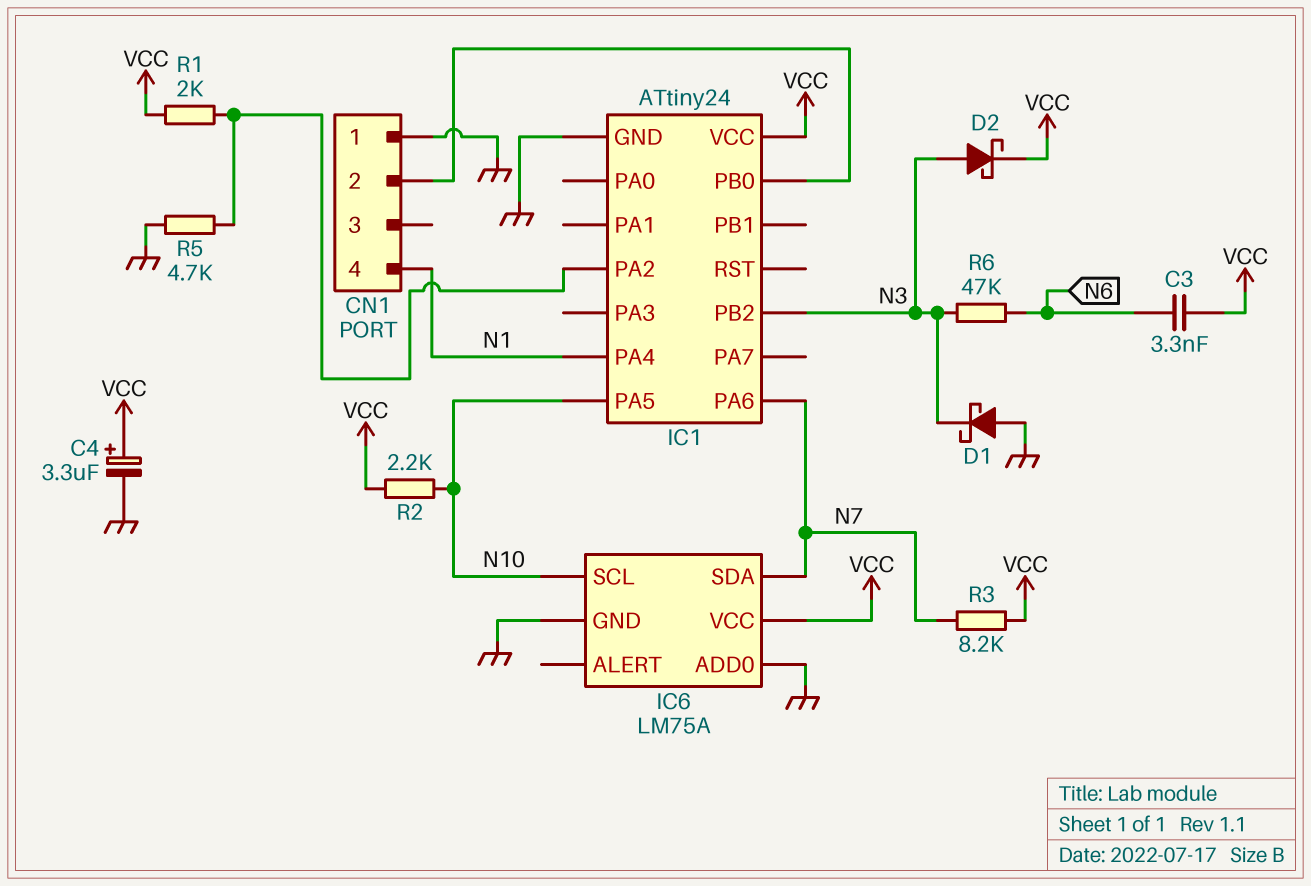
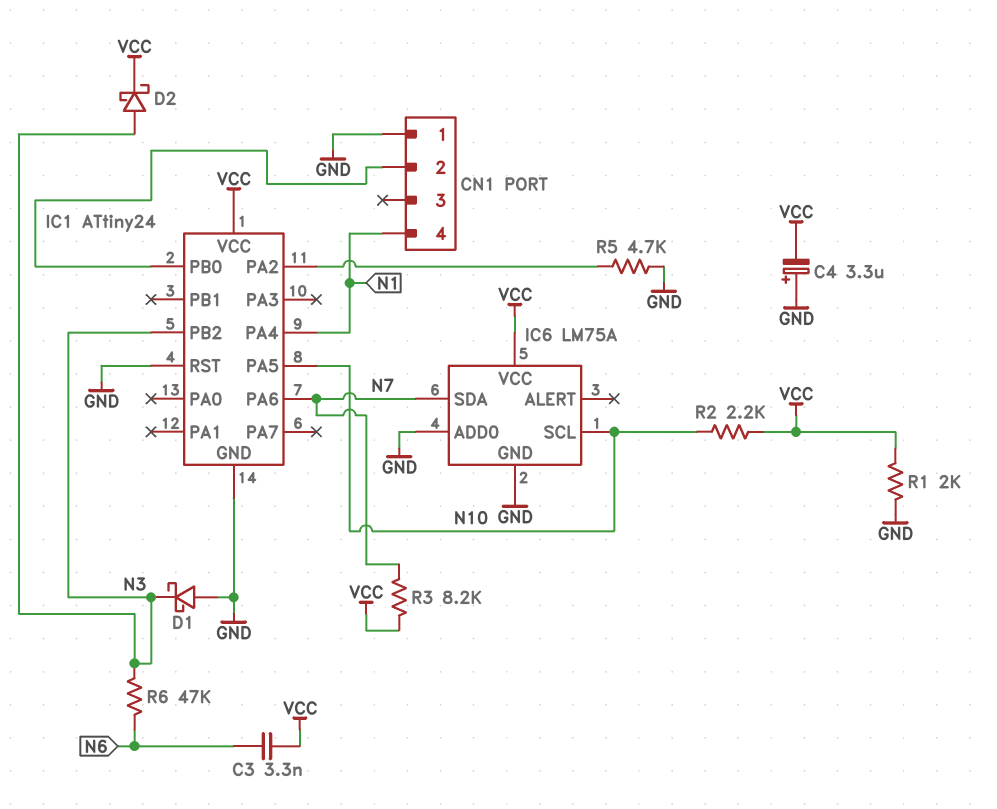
C4: 3.3uF (plus VCC, minus GND) -> 3.3uF (plus GND, minus VCC)
IC1 pin RST: none -> GND
R1: 2k (IC1/PA2, VCC) -> 2k (GND, VCC)

